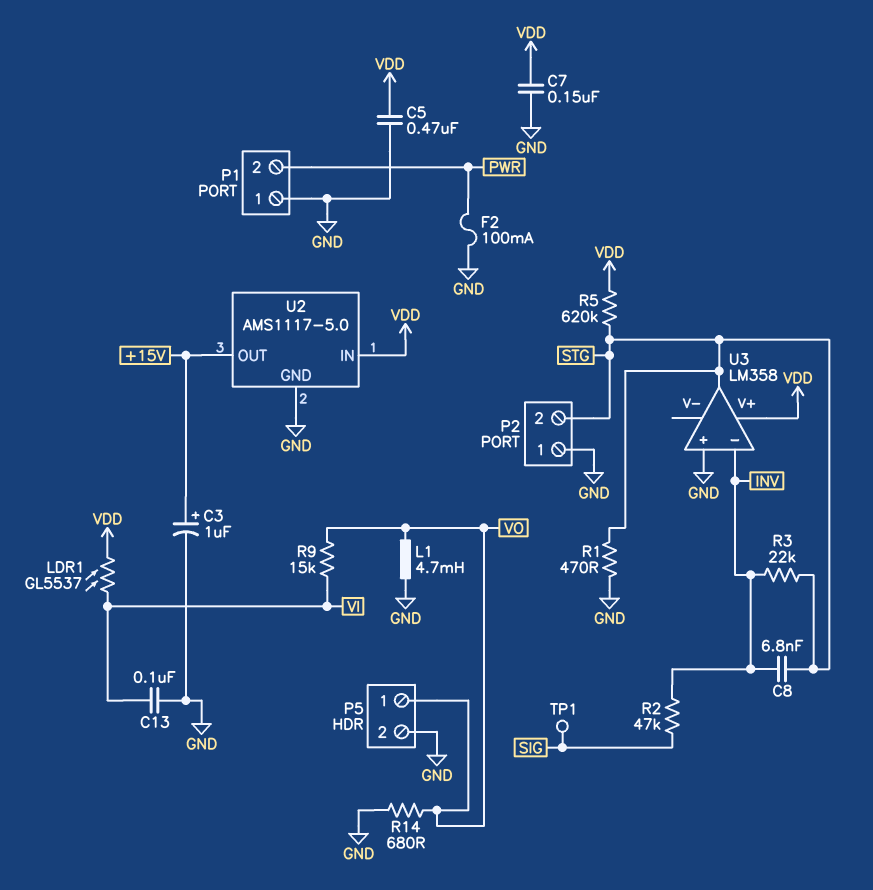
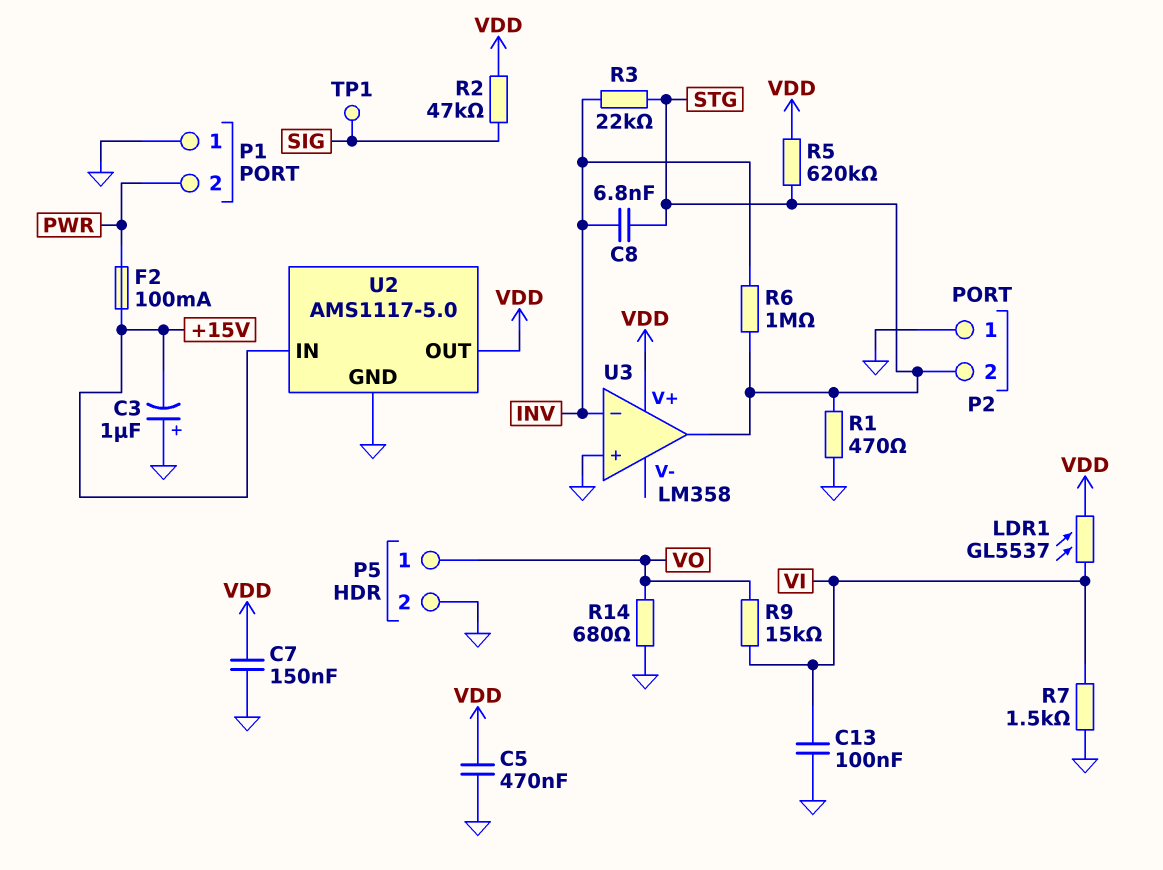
C3: 1uF (plus +15V, minus GND) -> 1uF (plus GND, minus +15V)
F2: 100mA (GND, PWR) -> 100mA (+15V, PWR)
L1: 4.7mH (GND, VO) -> none
R2: 47k (INV, SIG) -> 47k (SIG, VDD)
R6: none -> 1M (INV, STG)
R7: none -> 1.5k (GND, VI)
U2 pin IN: VDD -> +15V
U2 pin OUT: +15V -> VDD

